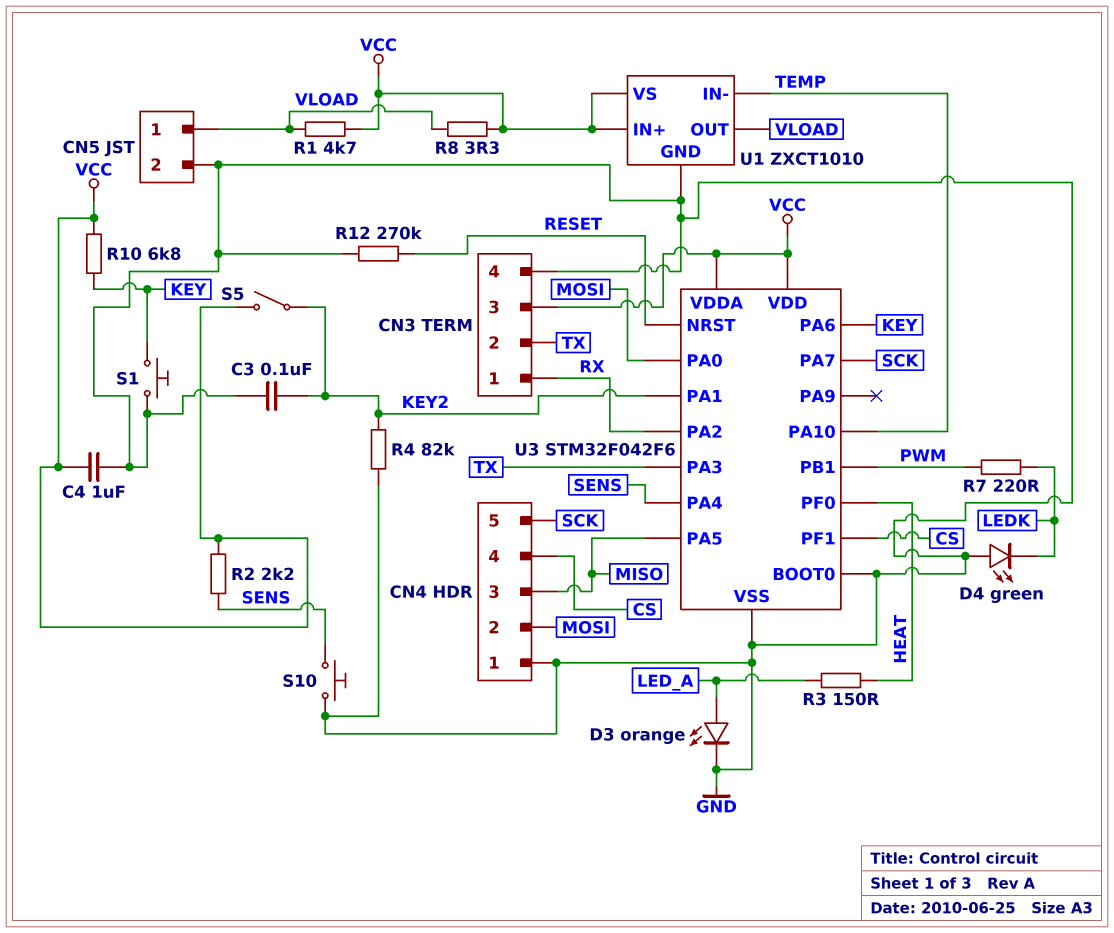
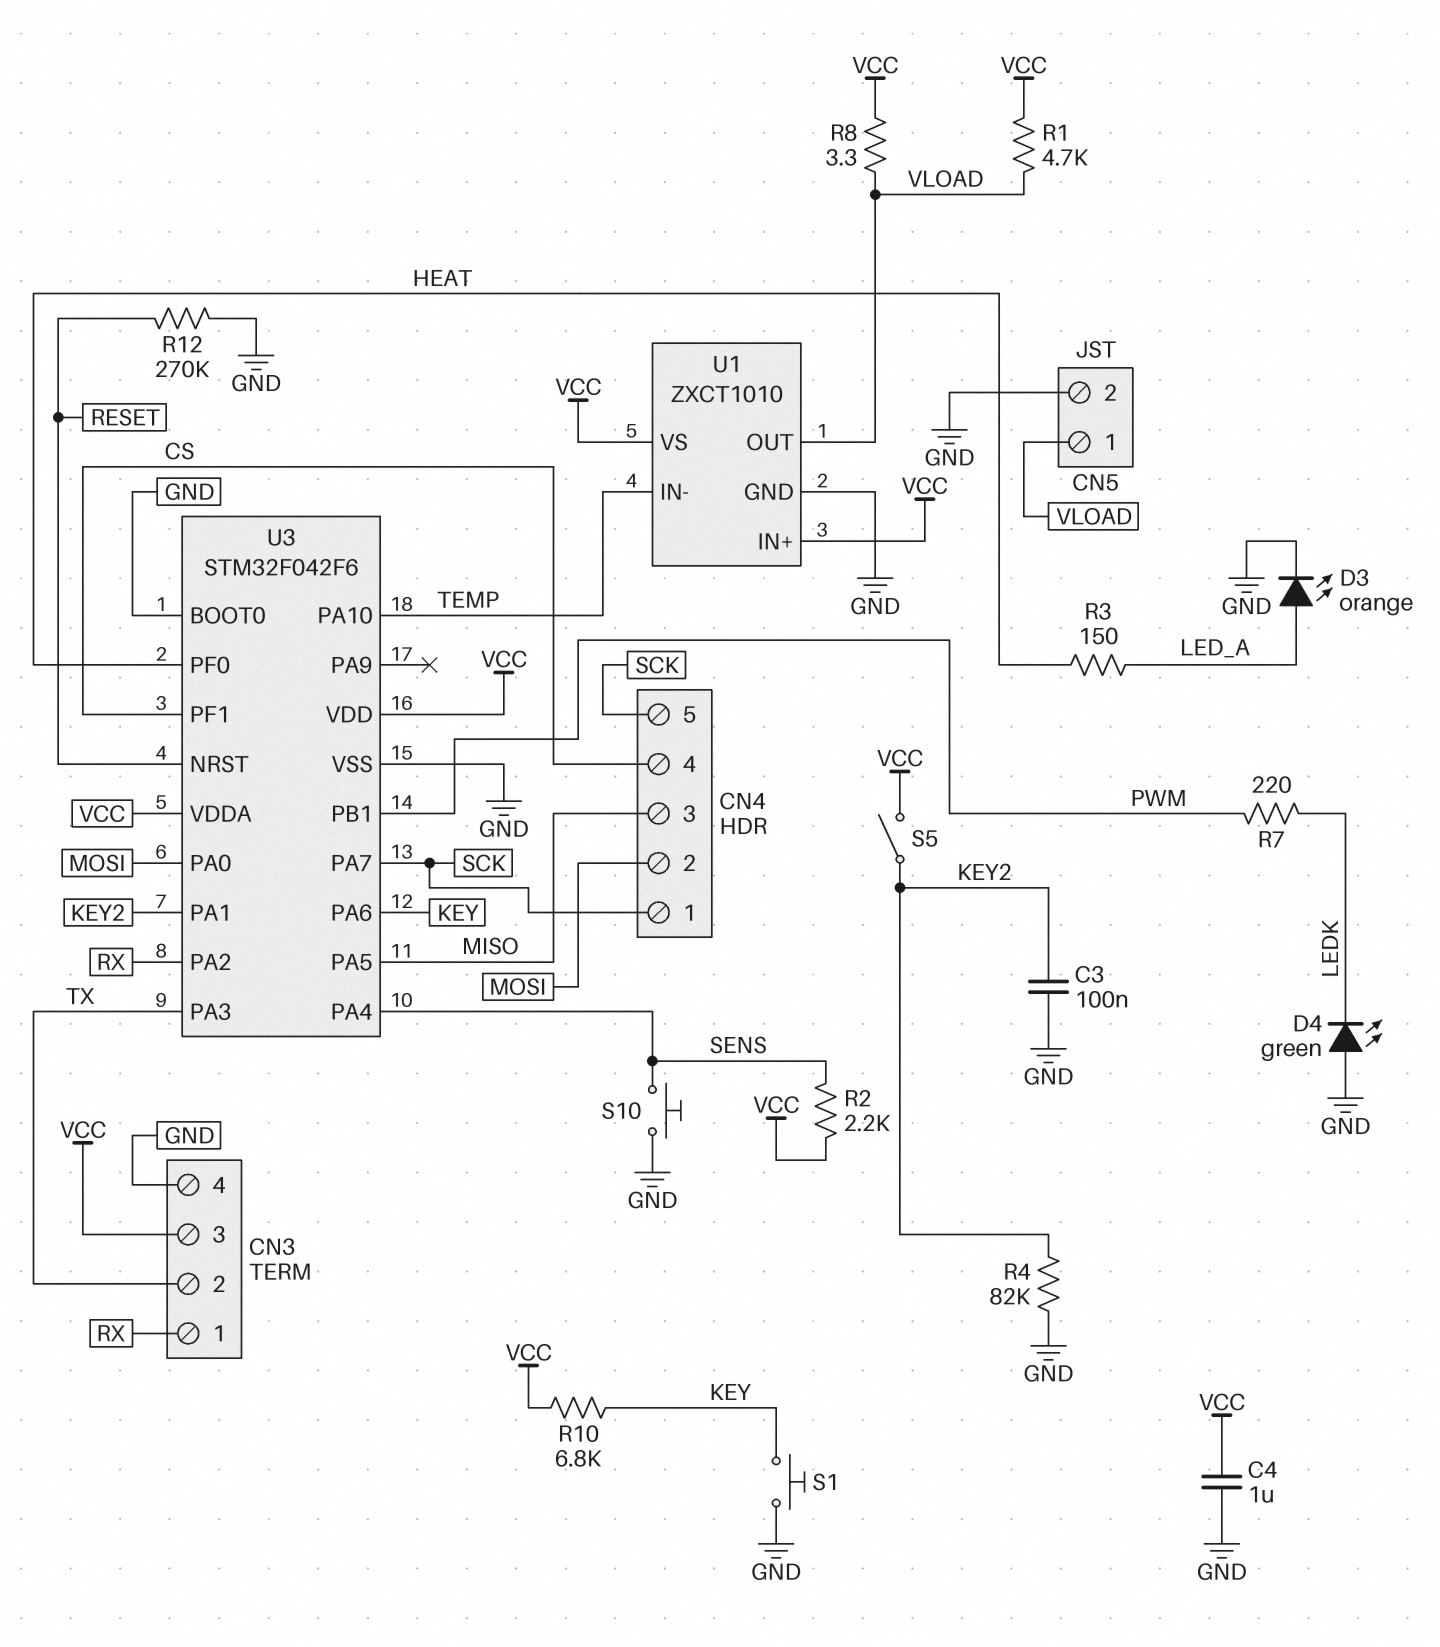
CN4 pin 1: GND -> SCK

